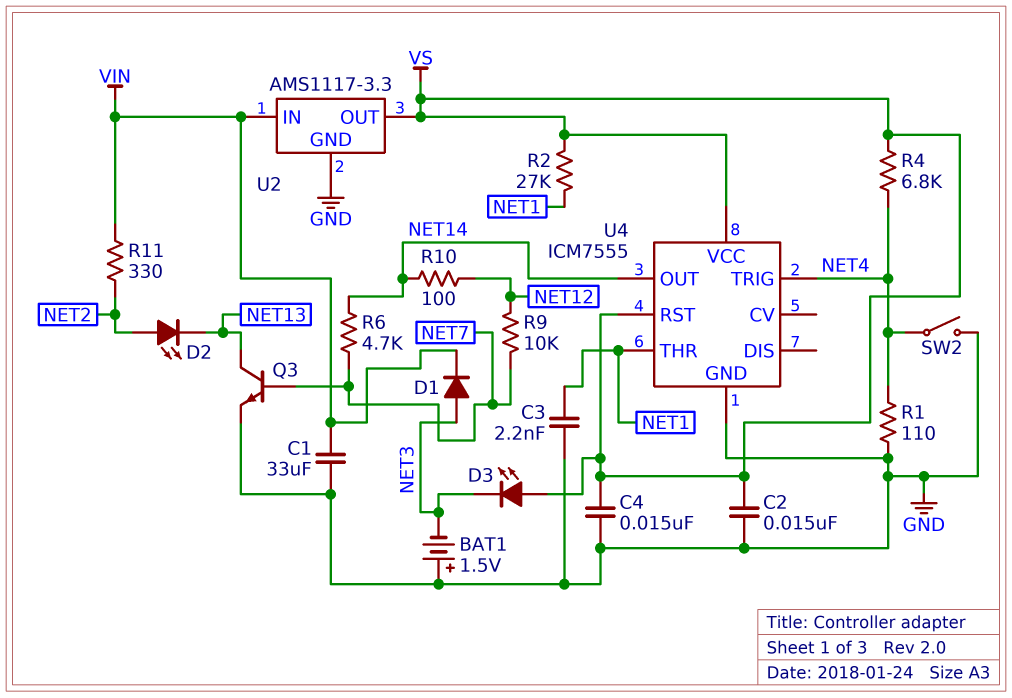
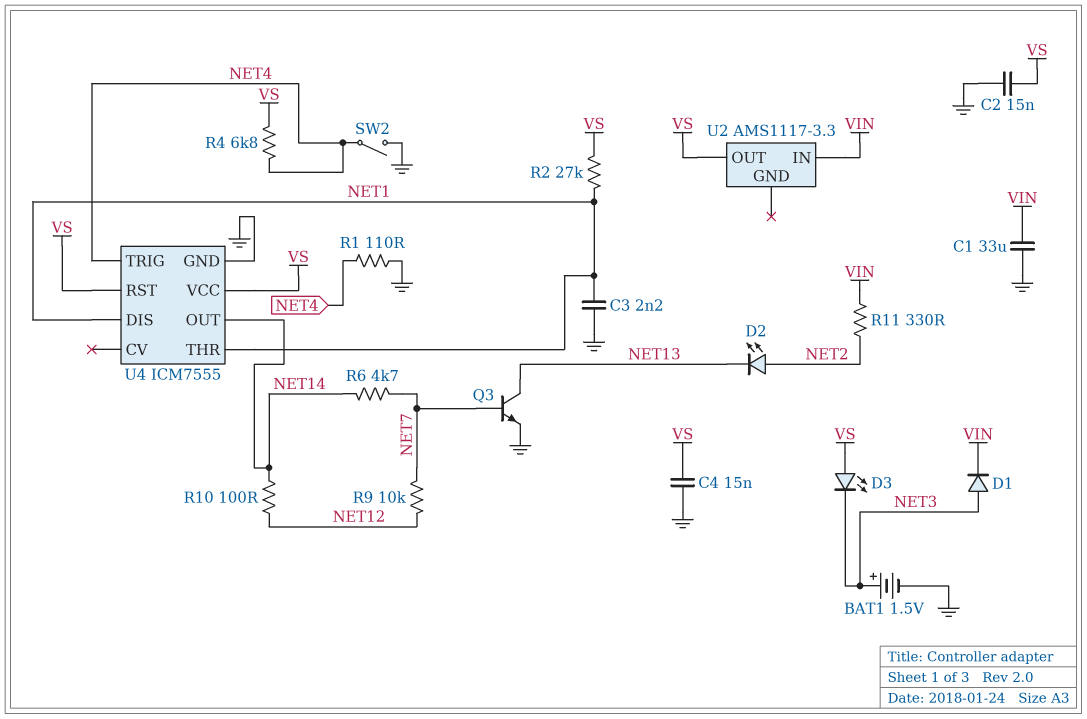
BAT1: 1.5V (plus GND, minus NET3) -> 1.5V (plus NET3, minus GND)
U2 pin GND: GND -> none
U4 pin DIS: none -> NET1

